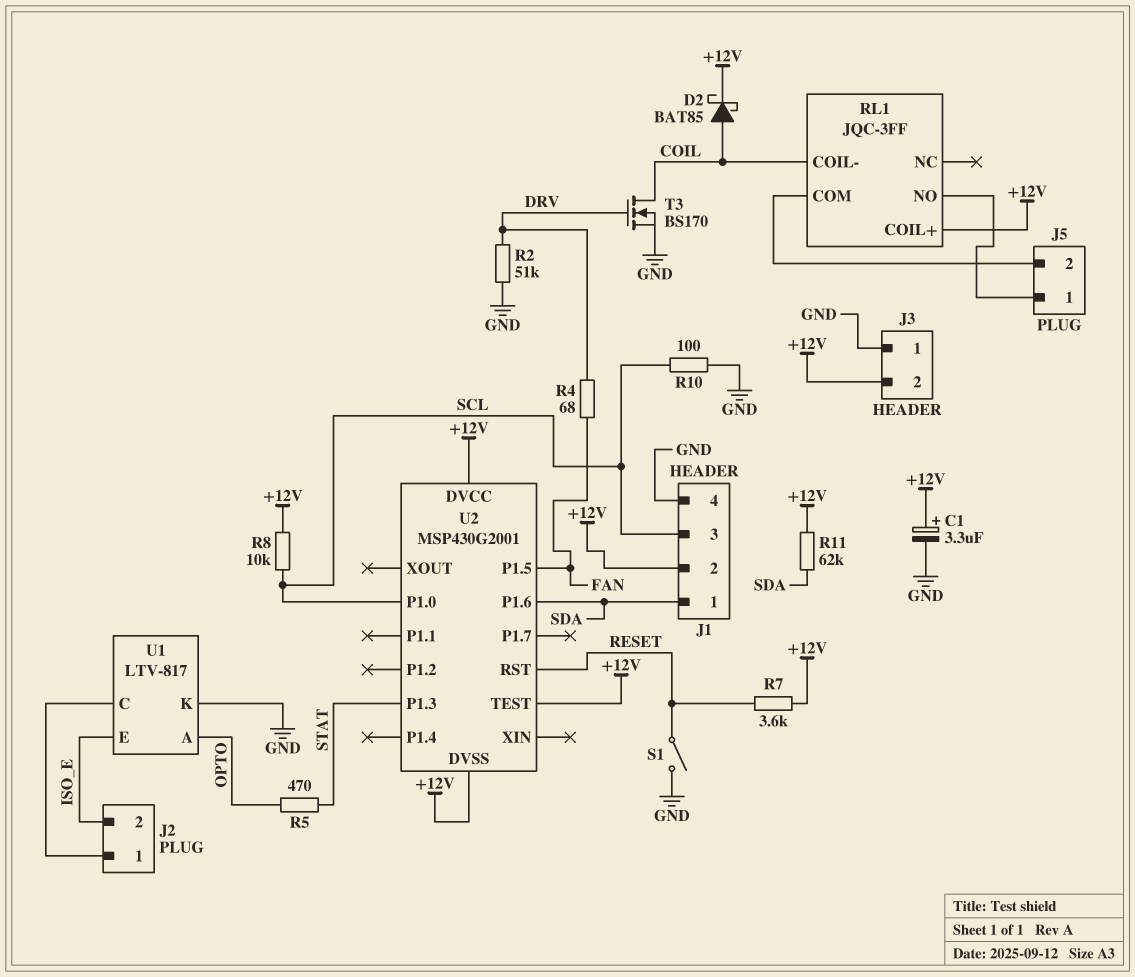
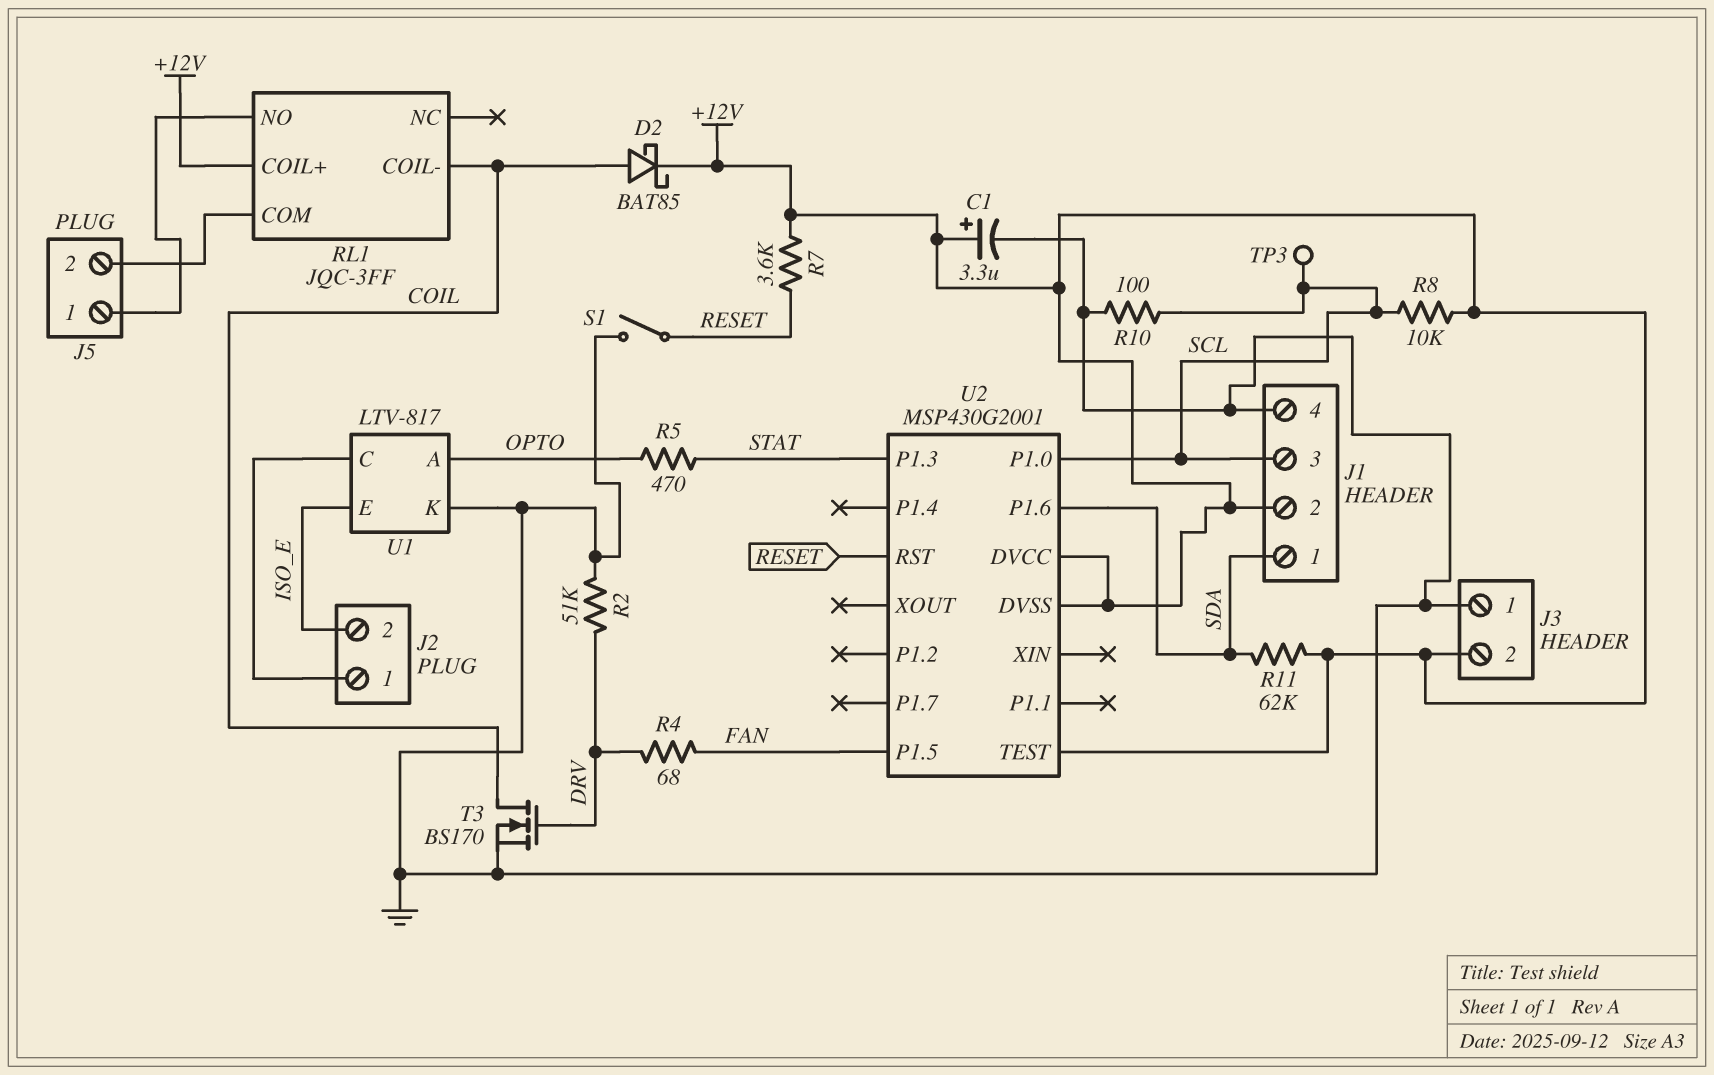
TP3: none -> test point (SCL)

